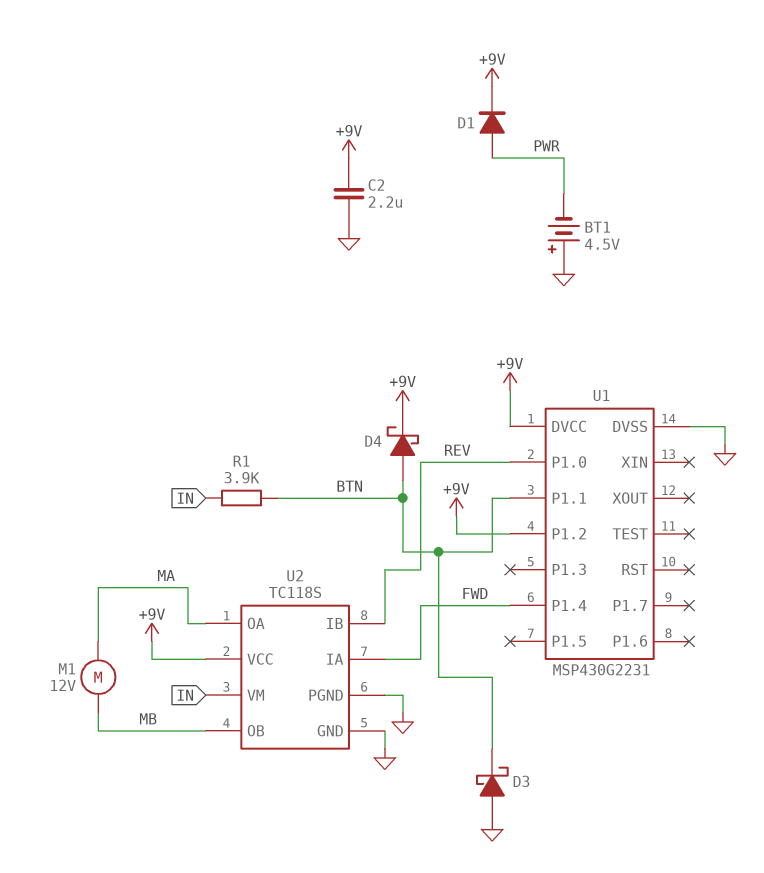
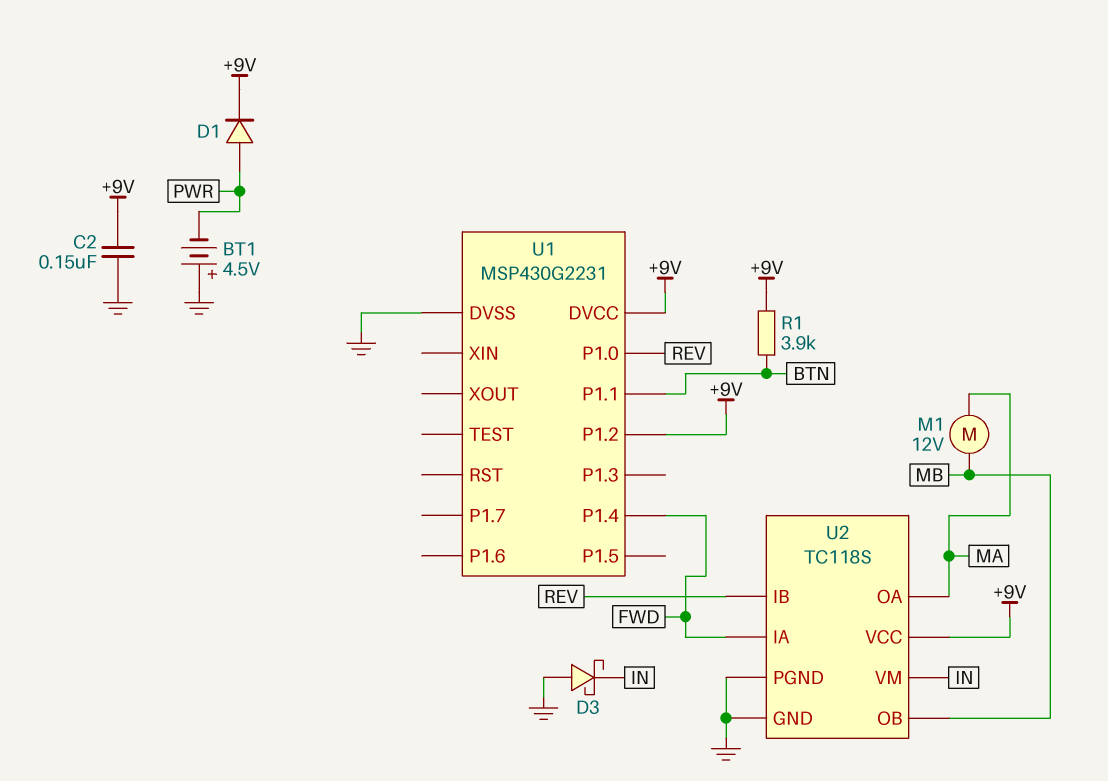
C2: 2.2uF (+9V, GND) -> 150nF (+9V, GND)
D3: schottky (A GND, K BTN) -> schottky (A GND, K IN)
D4: schottky (A BTN, K +9V) -> none
R1: 3.9k (BTN, IN) -> 3.9k (+9V, BTN)

